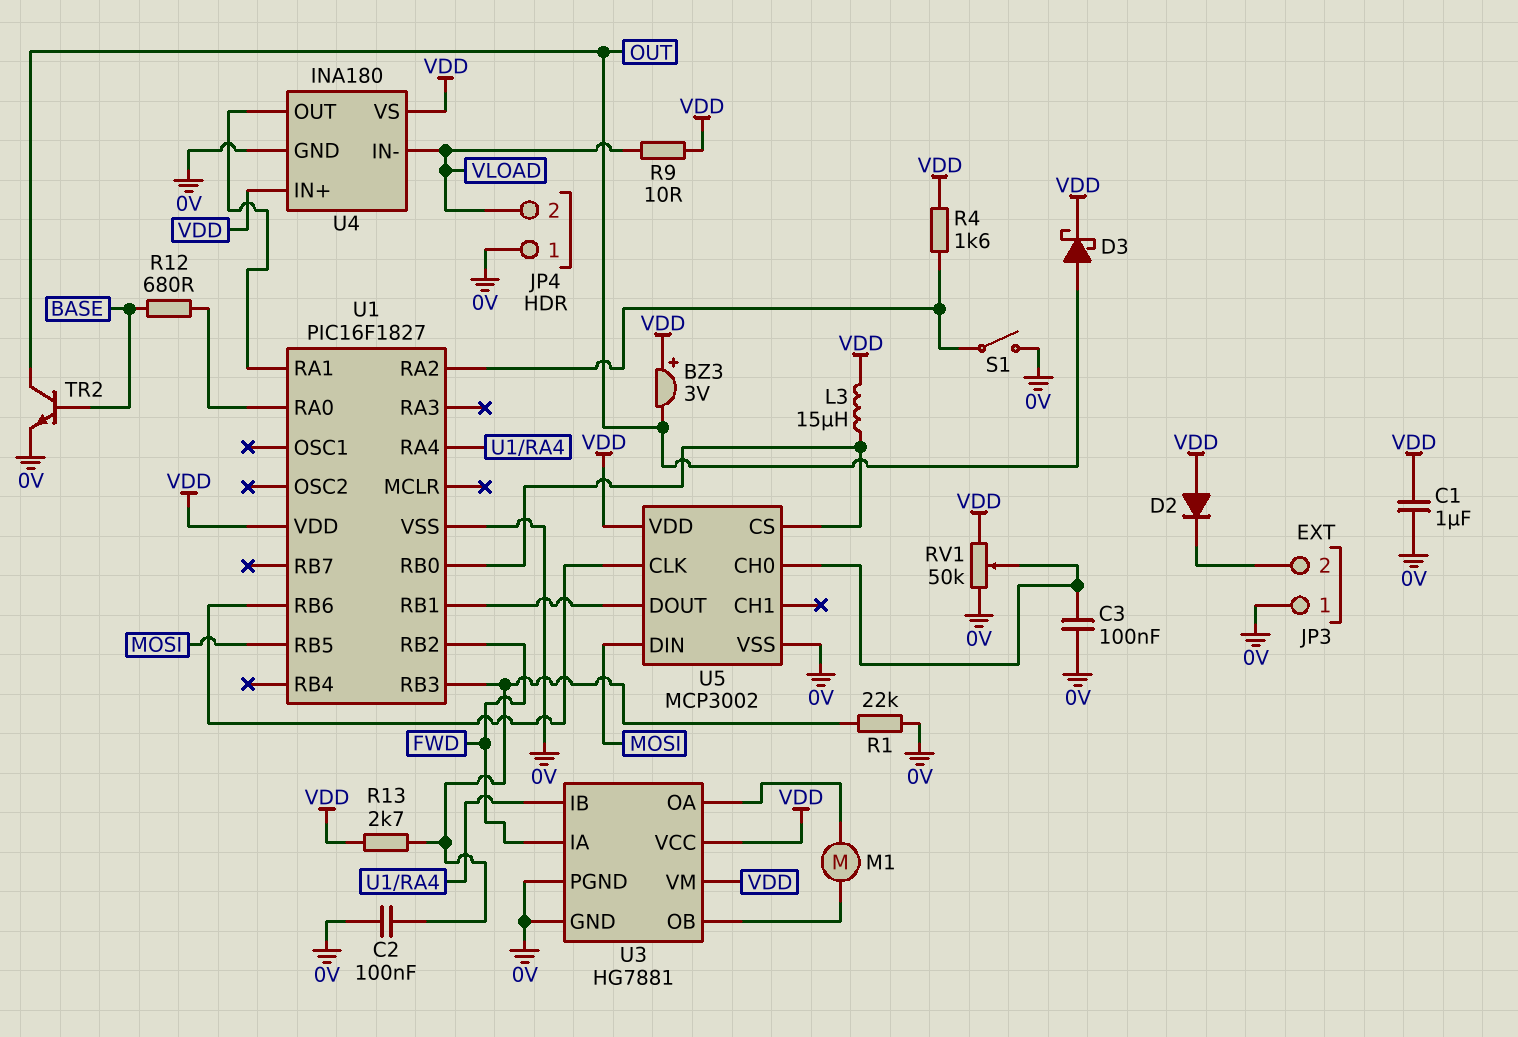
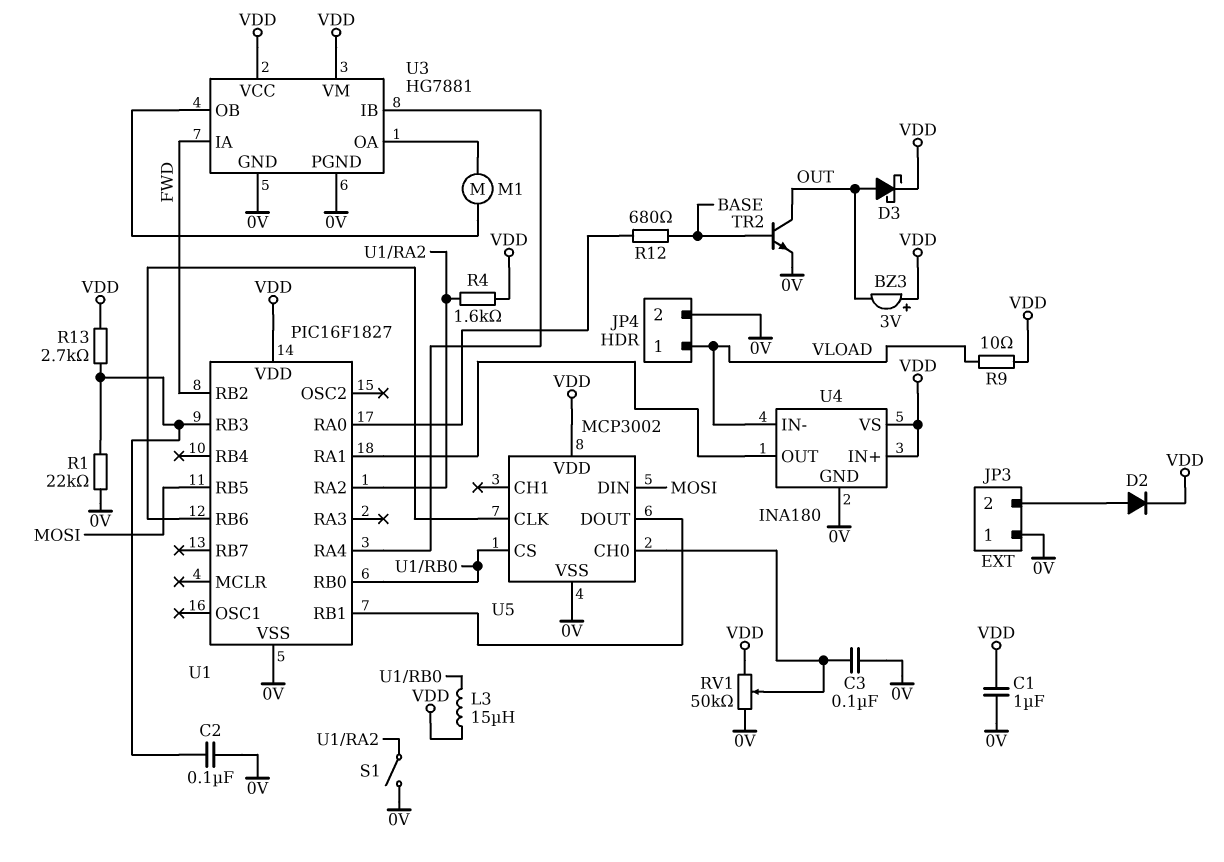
D2: diode (A VDD, K JP3/2) -> diode (A JP3/2, K VDD)
JP4 pin 1: 0V -> VLOAD
JP4 pin 2: VLOAD -> 0V

